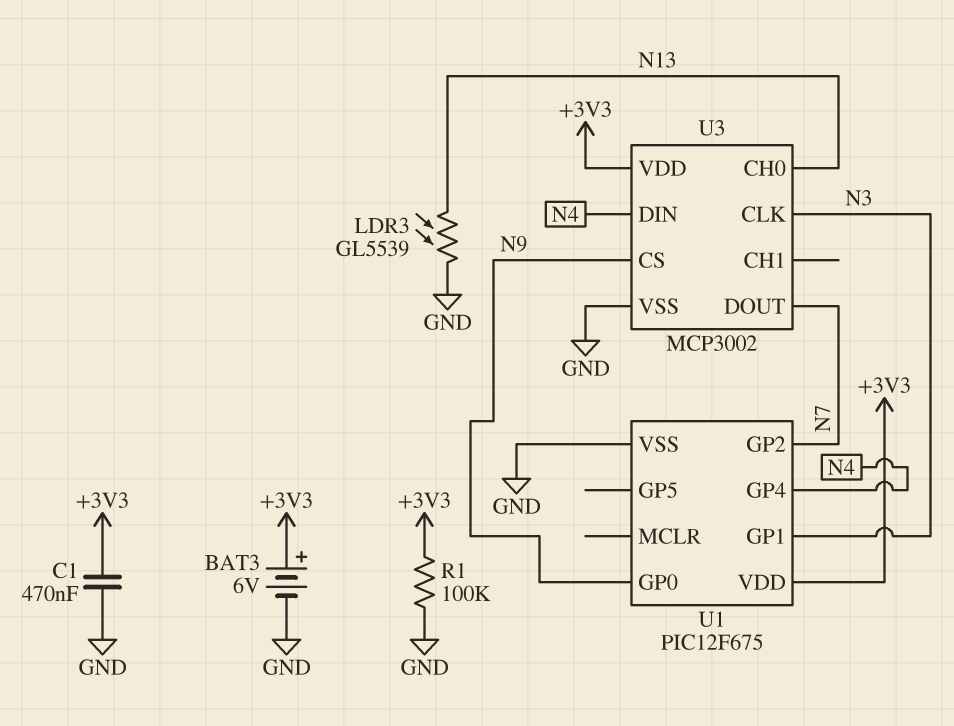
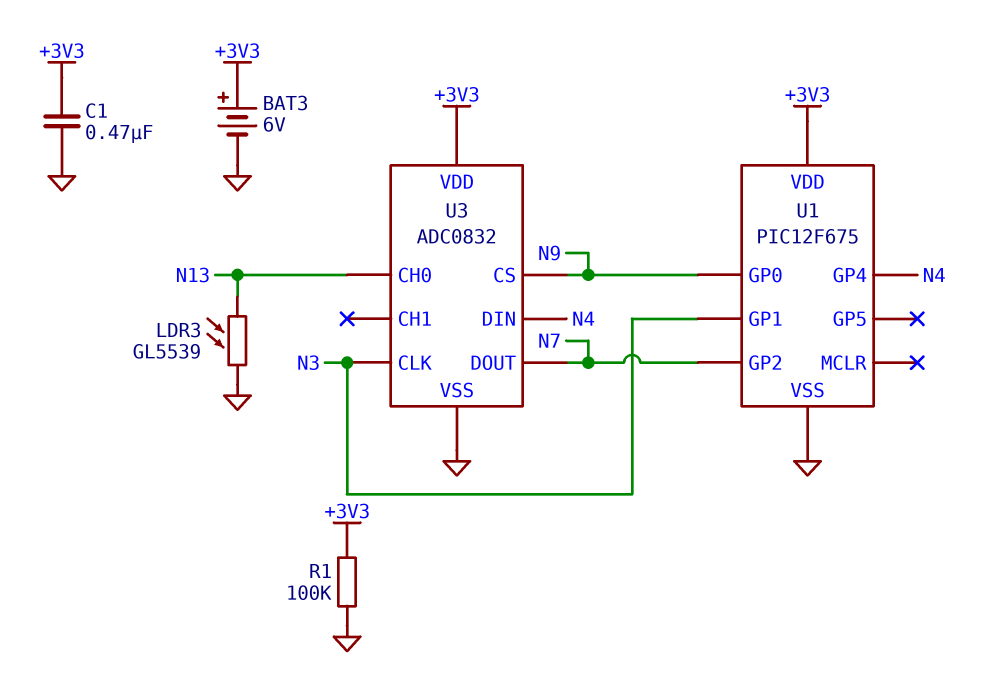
U3: MCP3002 -> ADC0832

